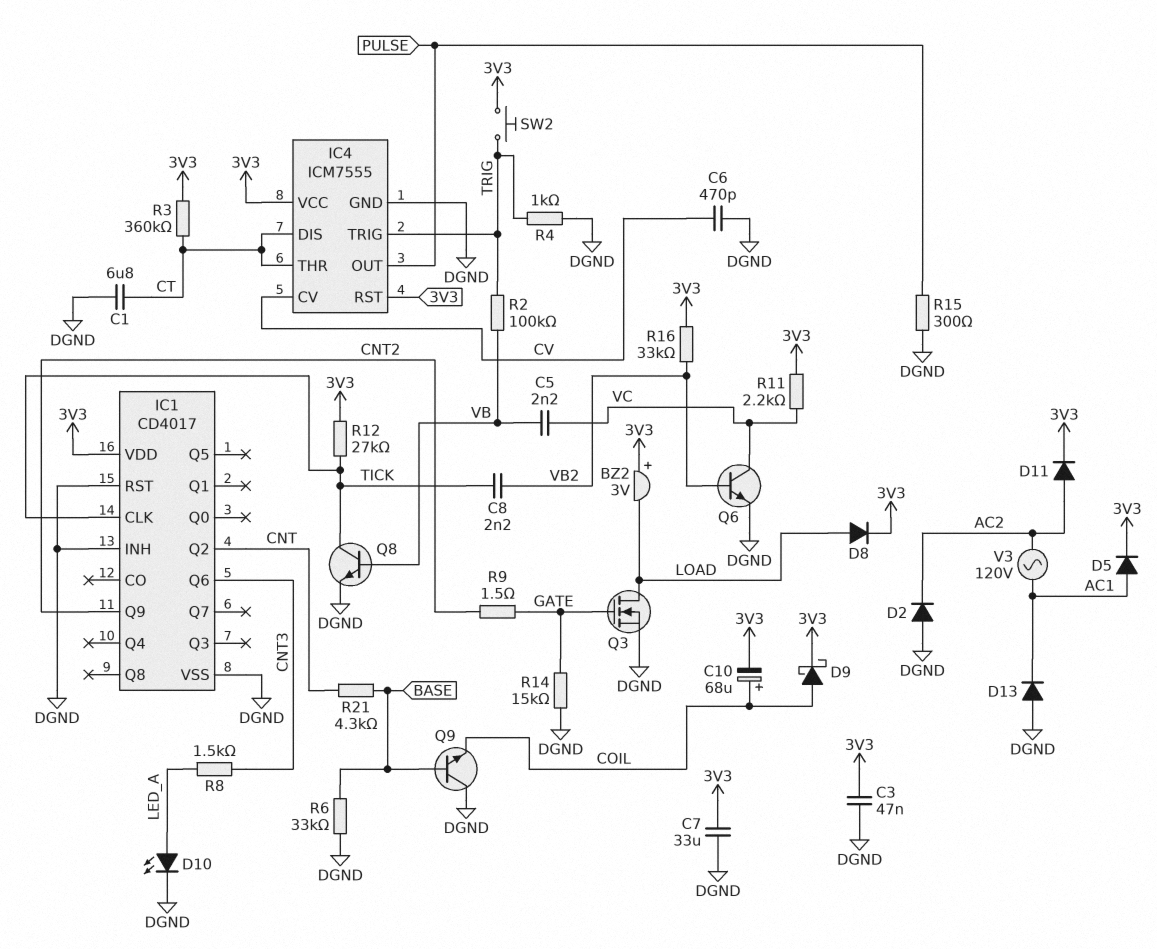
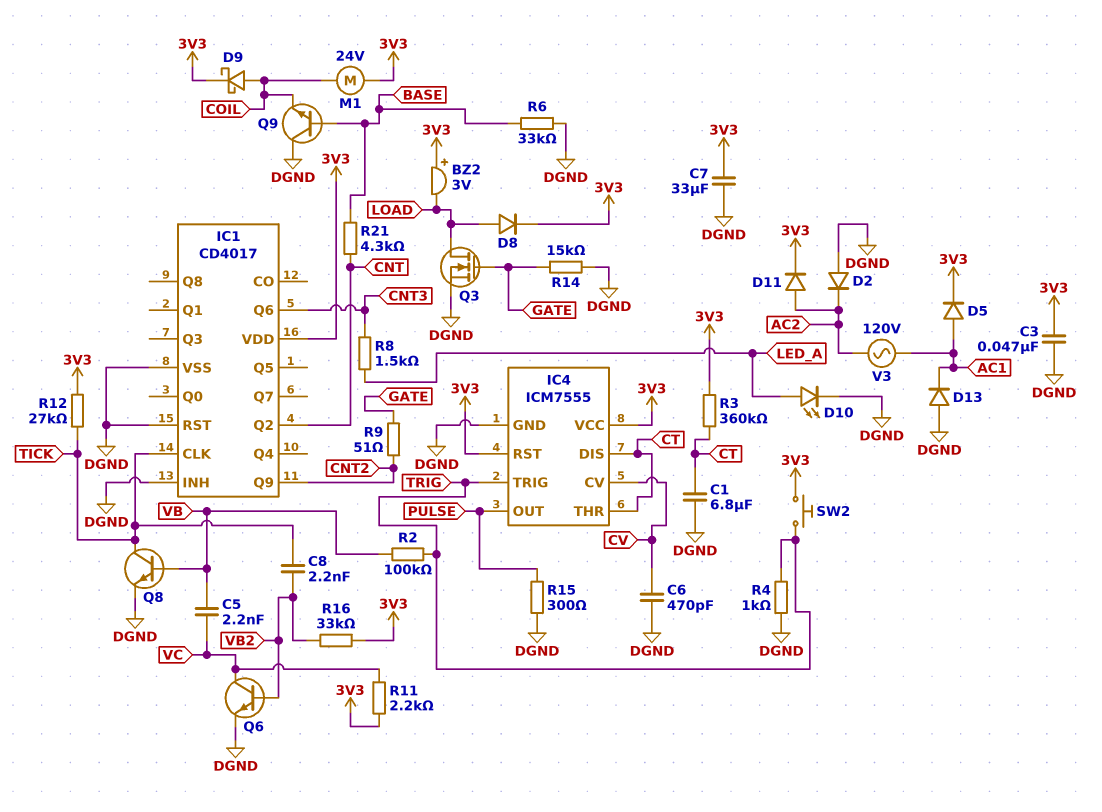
C10: 68uF (plus COIL, minus 3V3) -> none
M1: none -> motor 24V (3V3, COIL)
R9: 1.5 (CNT2, GATE) -> 51 (CNT2, GATE)

